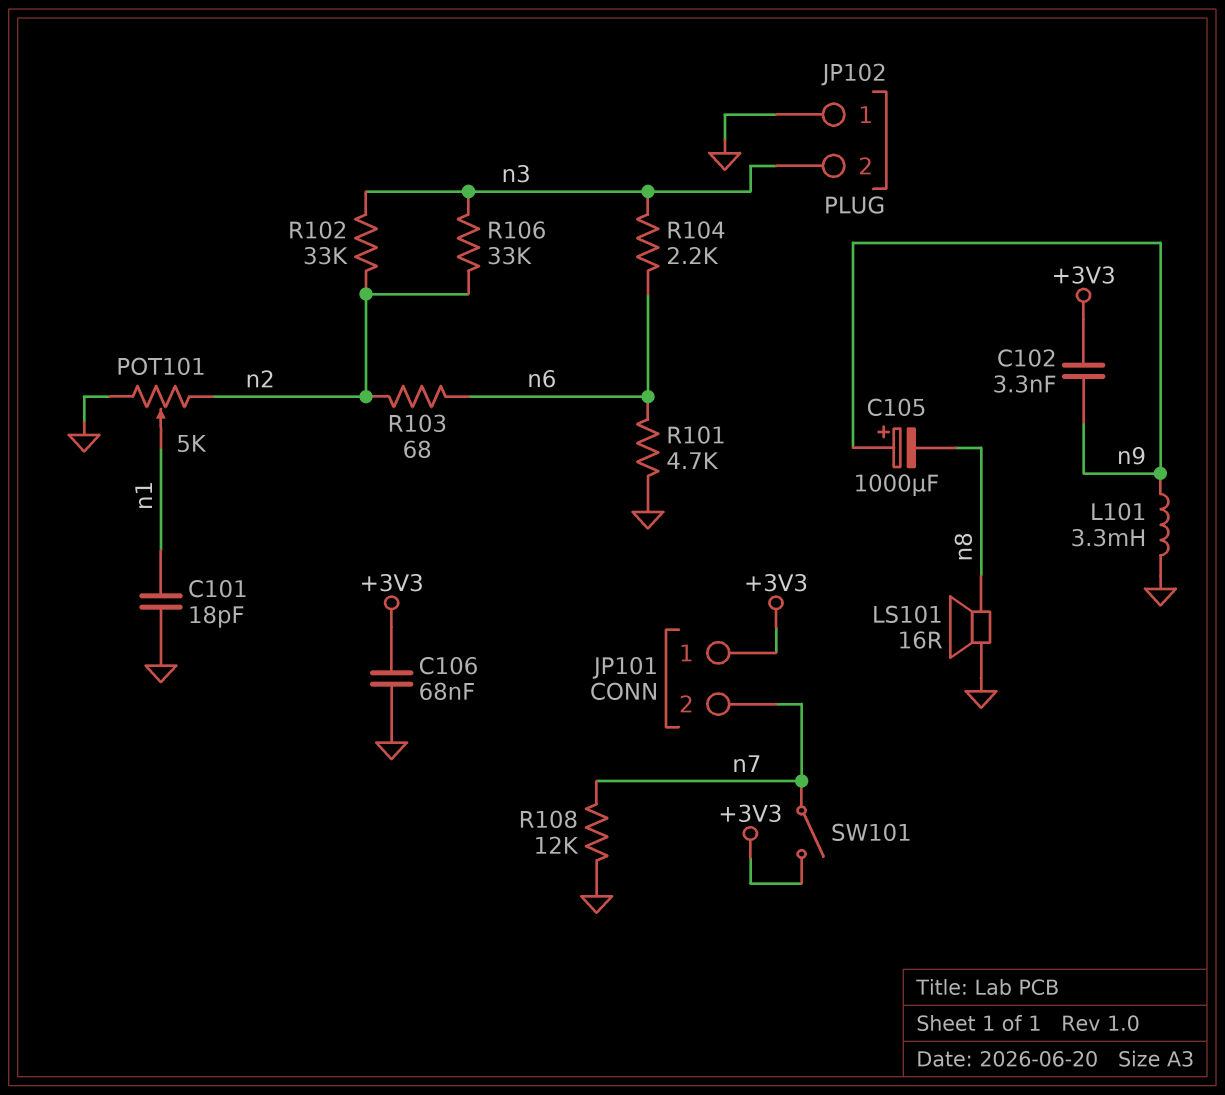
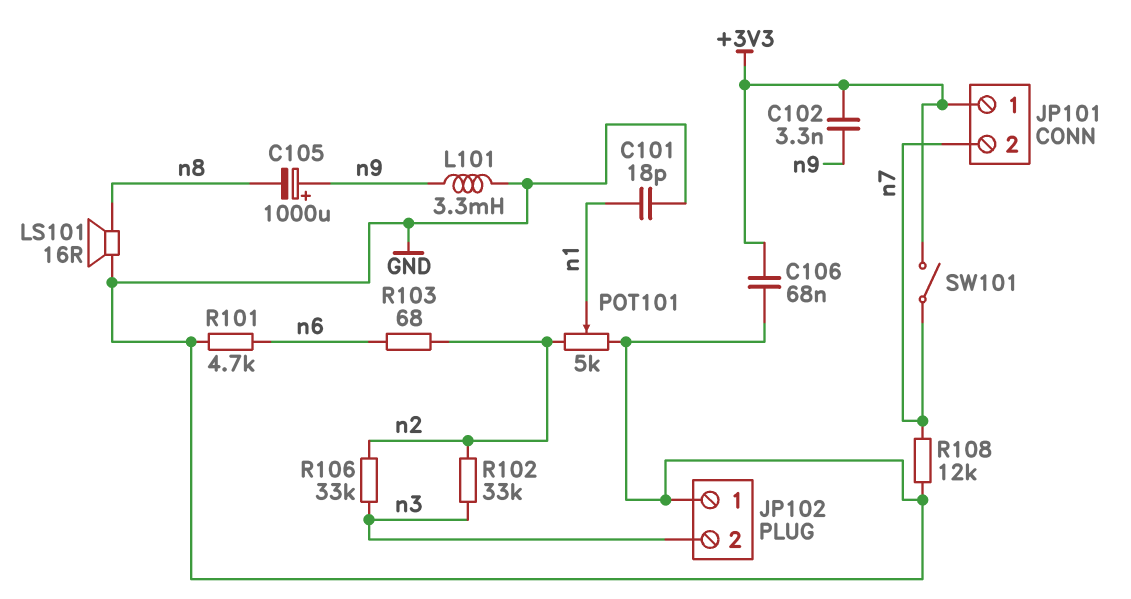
R104: 2.2k (n3, n6) -> none

